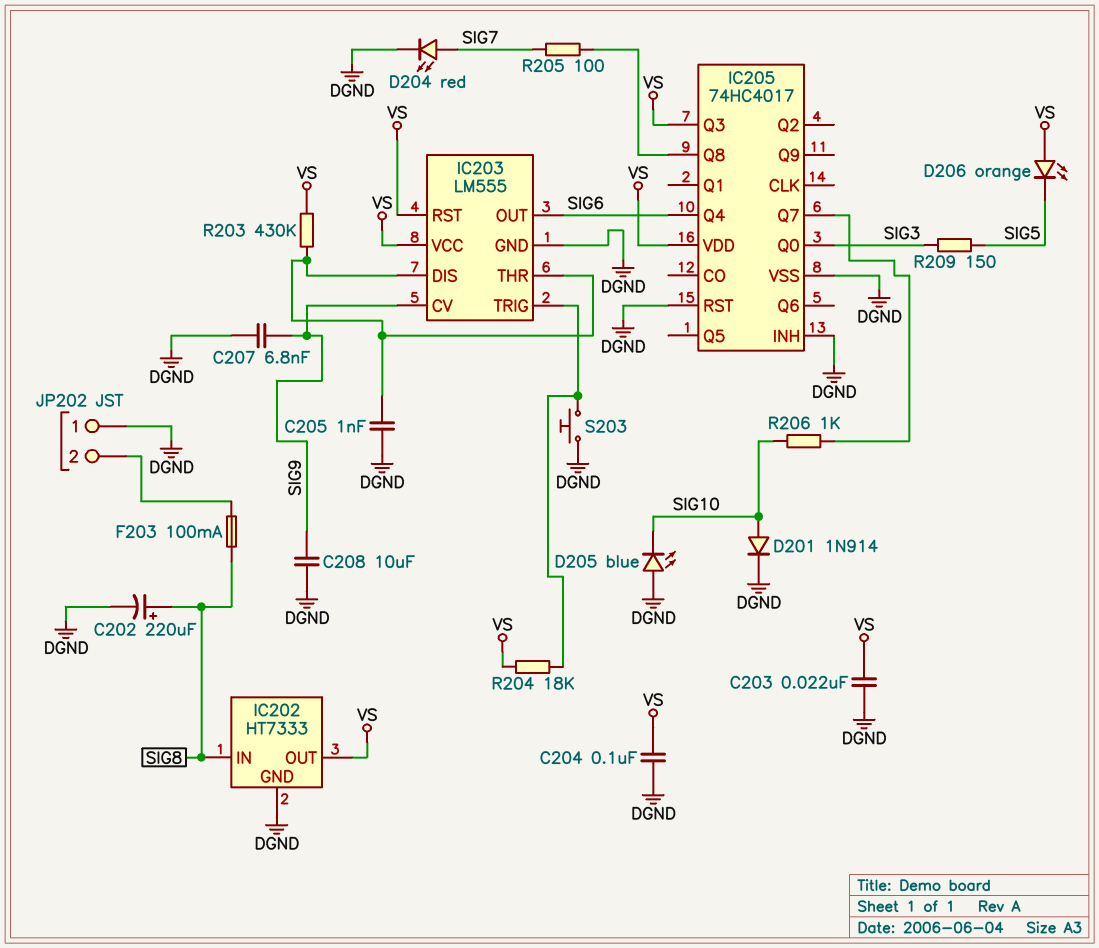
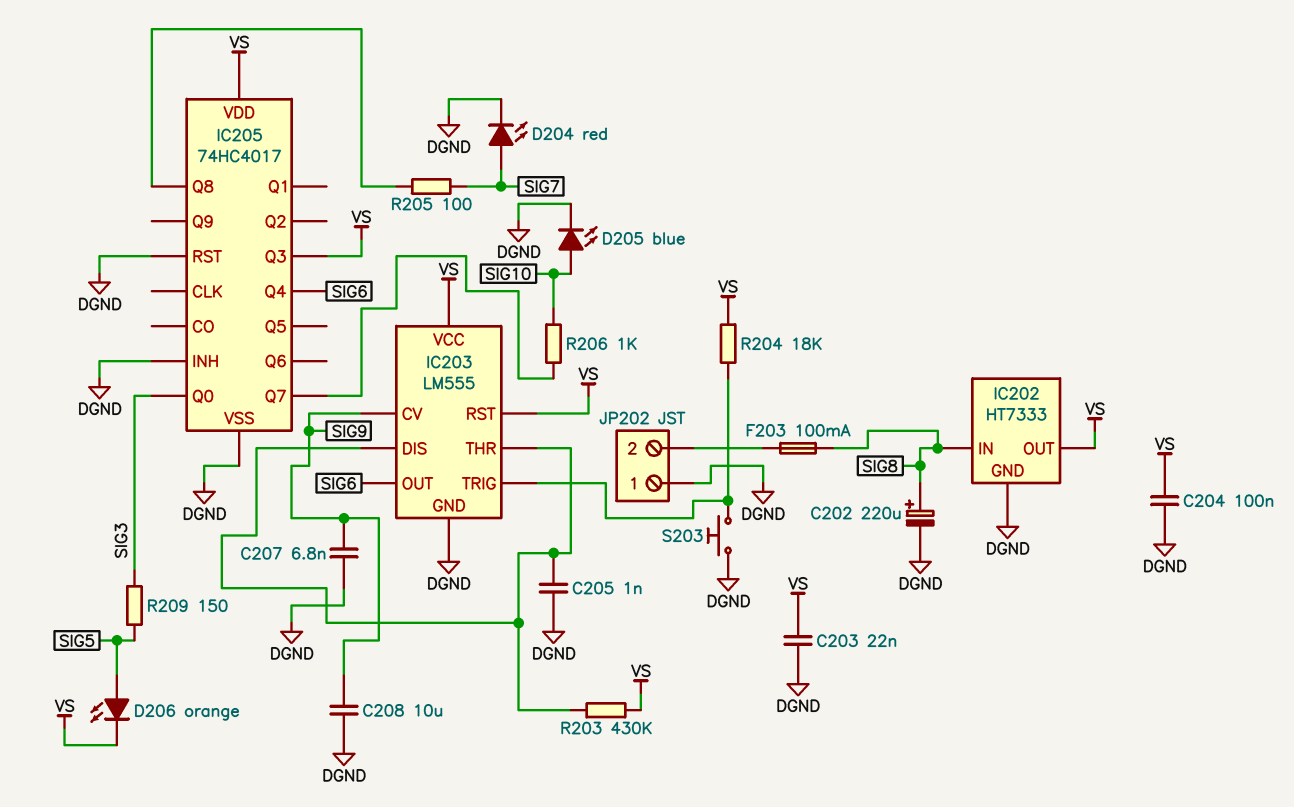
D201: diode 1N914 (A SIG10, K DGND) -> none
D205: LED blue (A DGND, K SIG10) -> LED blue (A SIG10, K DGND)
D206: LED orange (A VS, K SIG5) -> LED orange (A SIG5, K VS)

